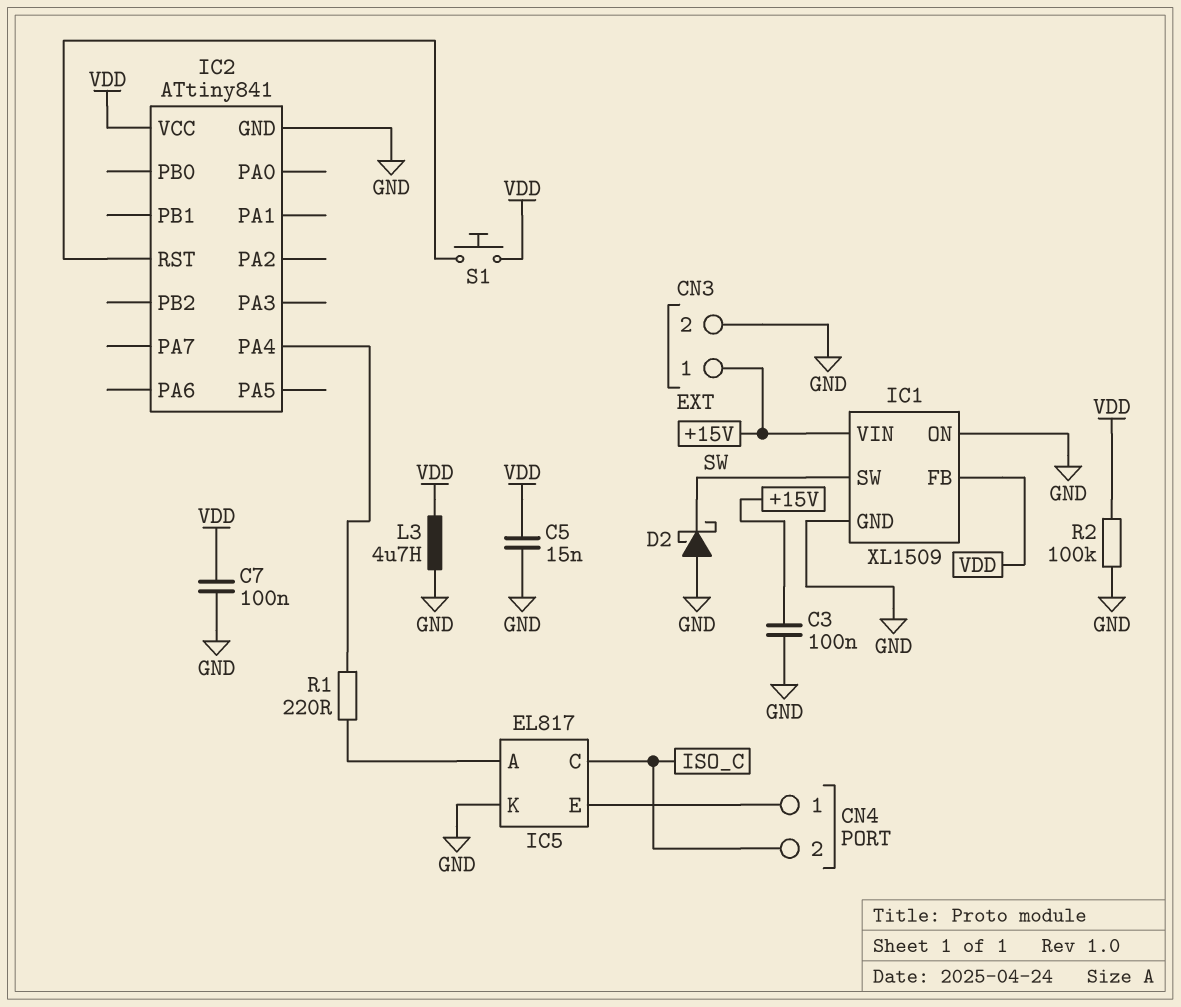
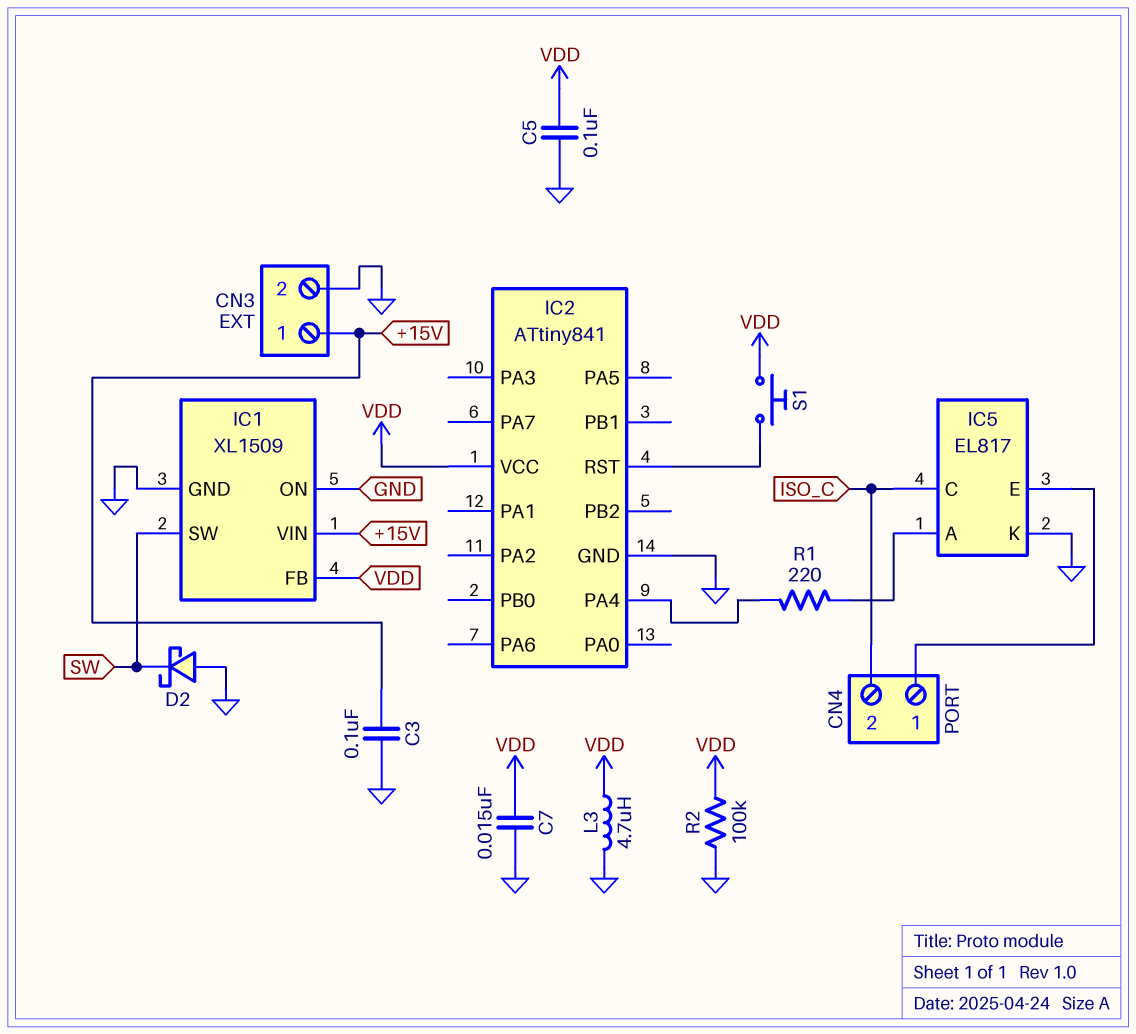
C5: 15nF (GND, VDD) -> 100nF (GND, VDD)
C7: 100nF (GND, VDD) -> 15nF (GND, VDD)

